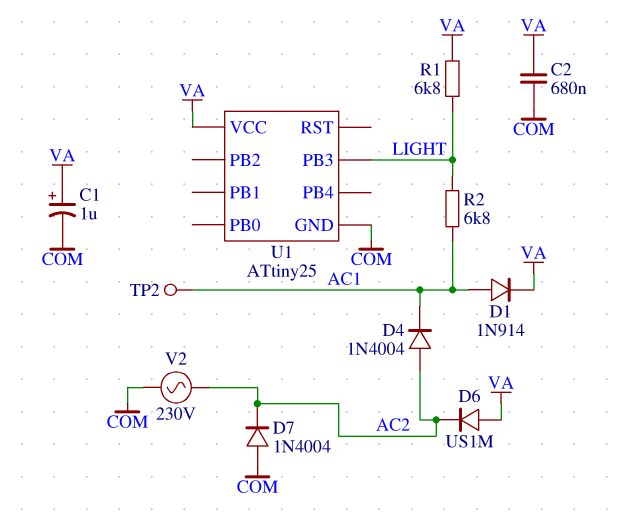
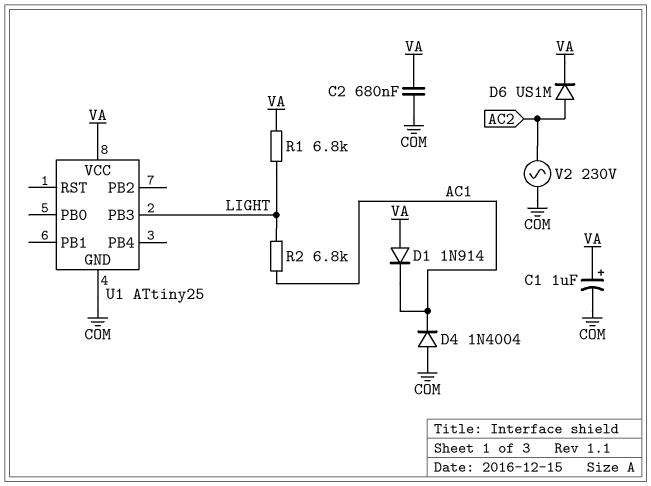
D1: diode 1N914 (A AC1, K VA) -> diode 1N914 (A VA, K AC1)
D4: diode 1N4004 (A AC2, K AC1) -> diode 1N4004 (A COM, K AC1)
D6: diode US1M (A VA, K AC2) -> diode US1M (A AC2, K VA)
D7: diode 1N4004 (A COM, K AC2) -> none
TP2: test point (AC1) -> none

